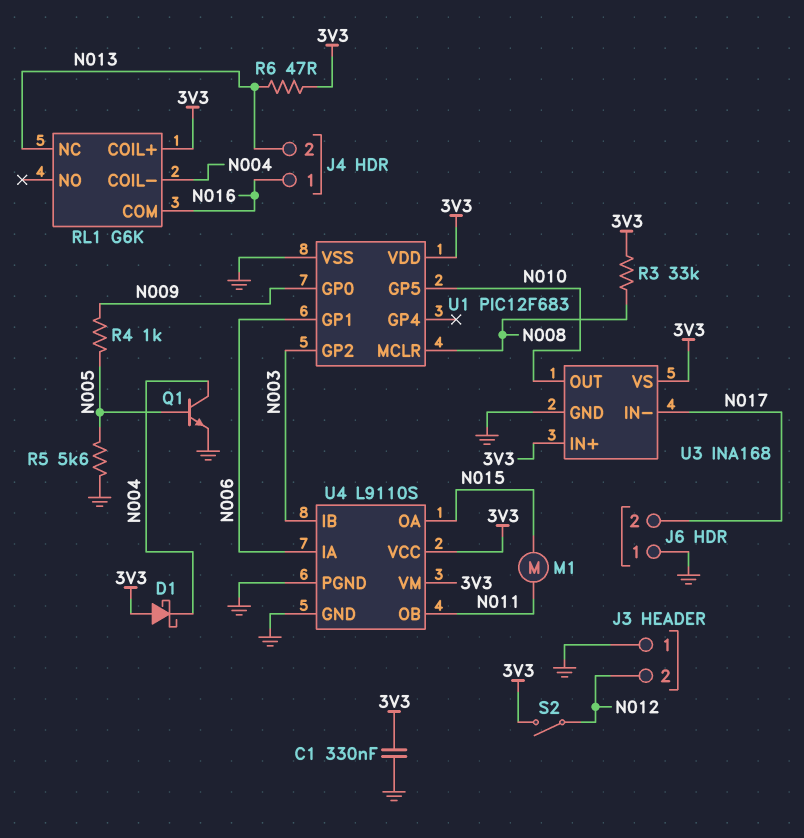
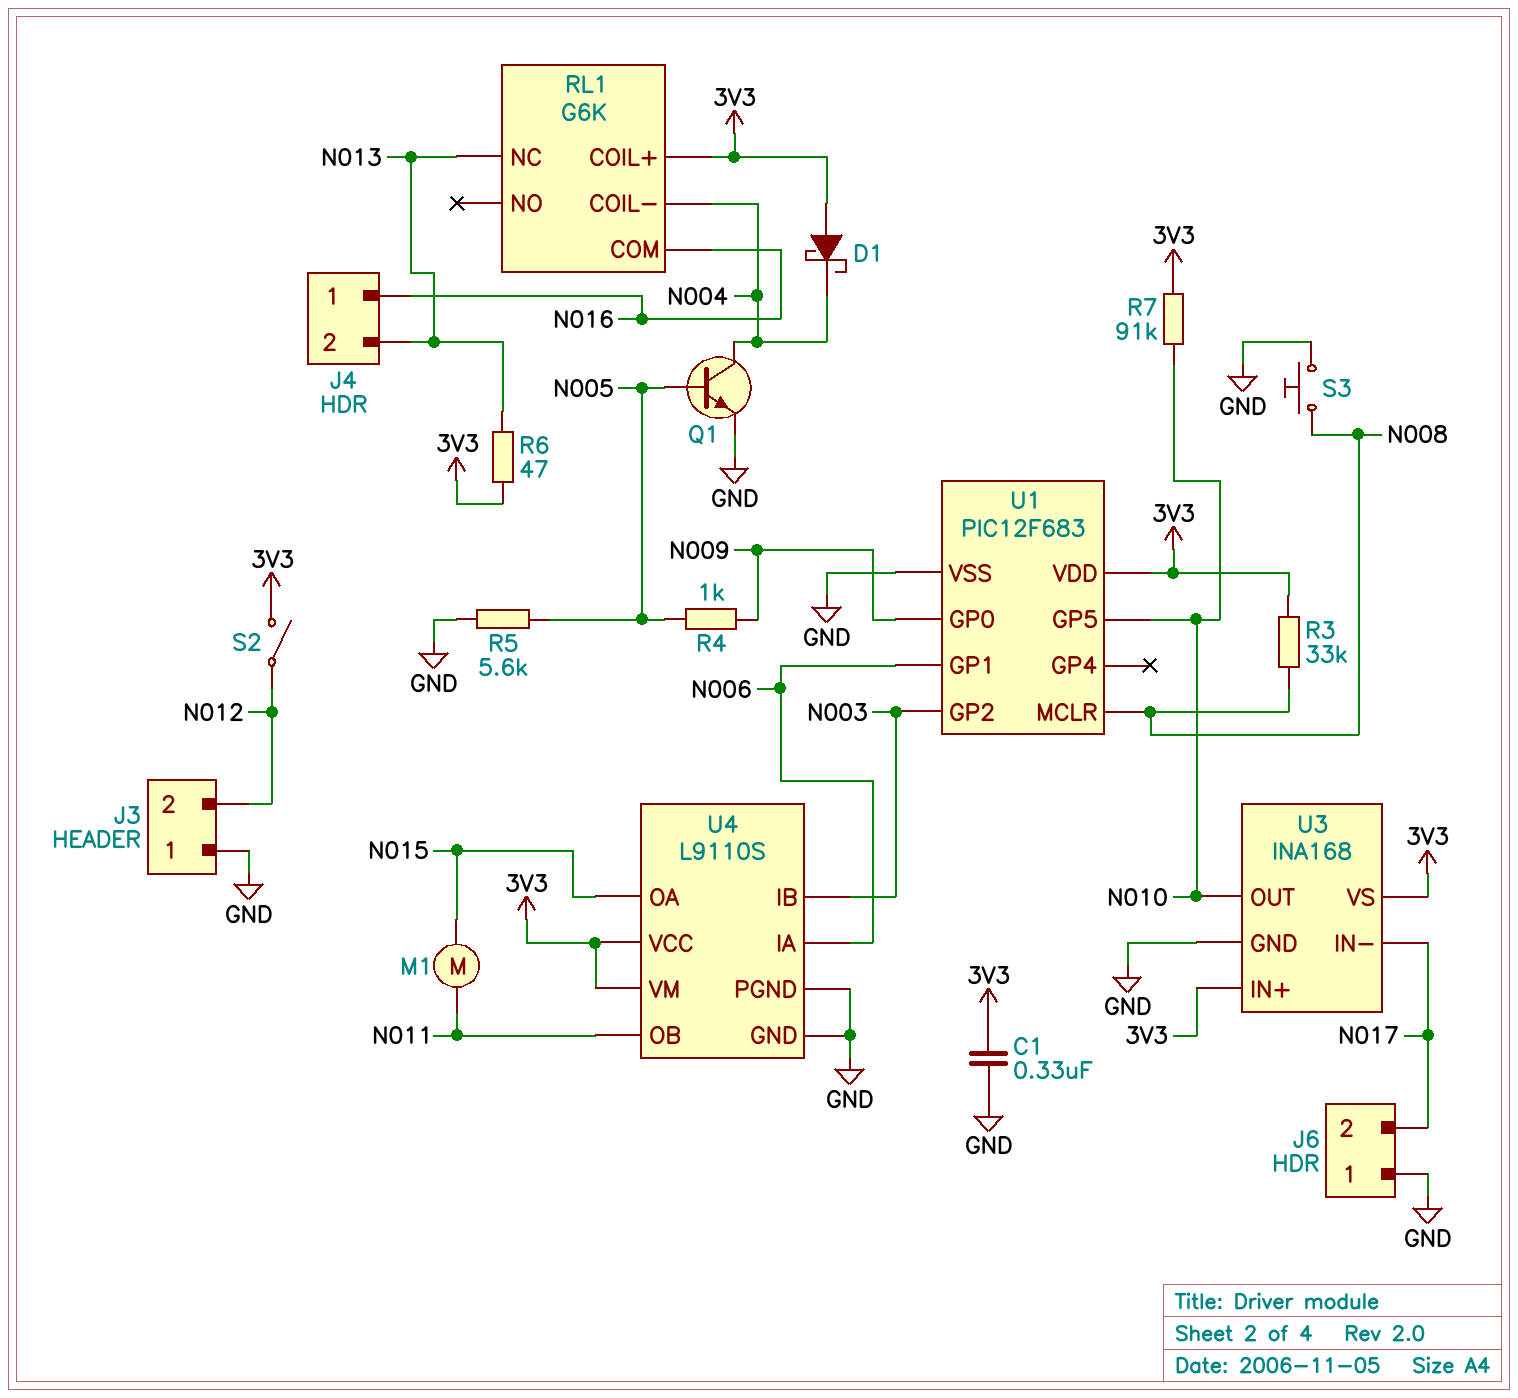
R7: none -> 91k (3V3, N010)
S3: none -> button (GND, N008)

